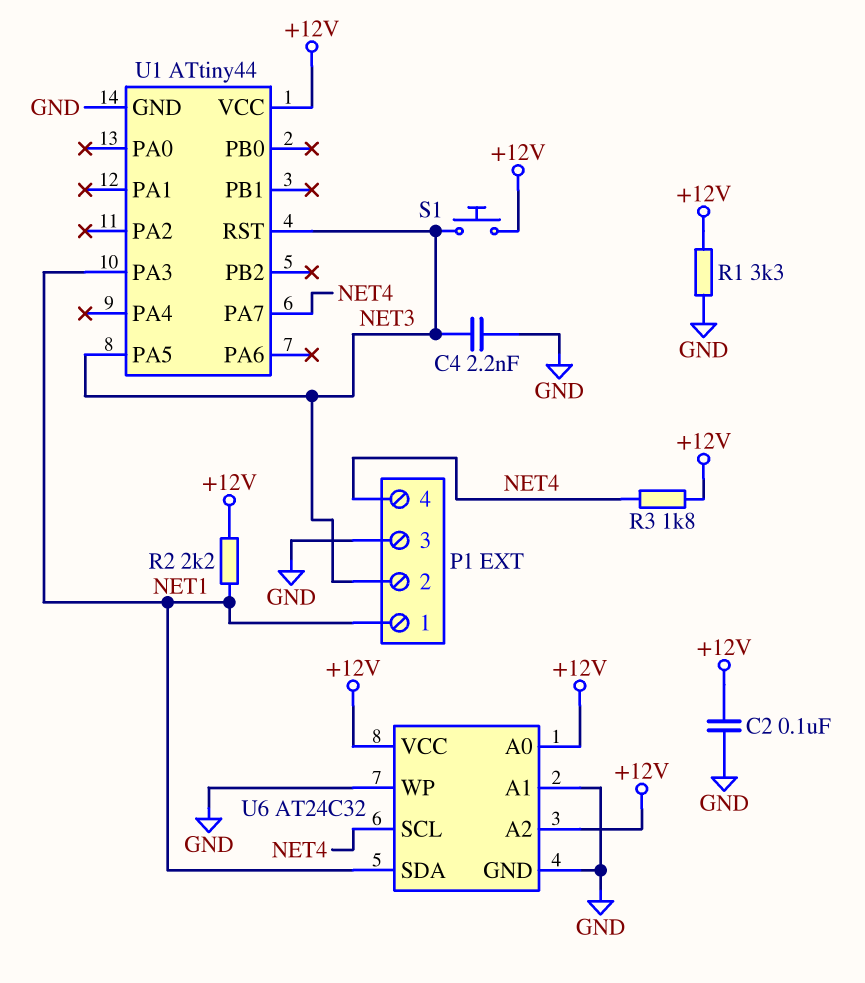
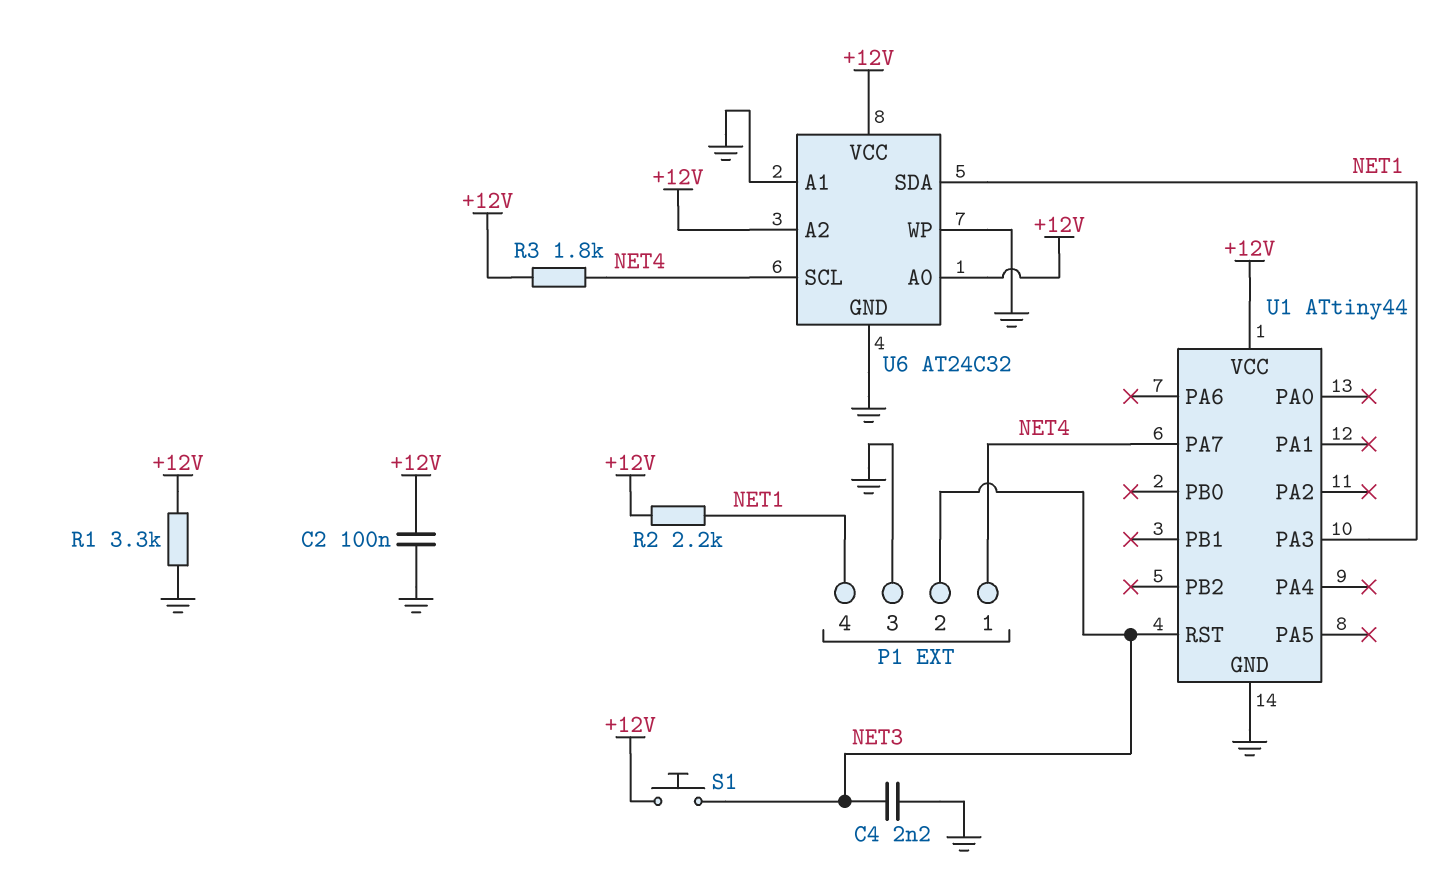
P1 pin 1: NET1 -> NET4
P1 pin 4: NET4 -> NET1
U1 pin PA5: NET3 -> none

